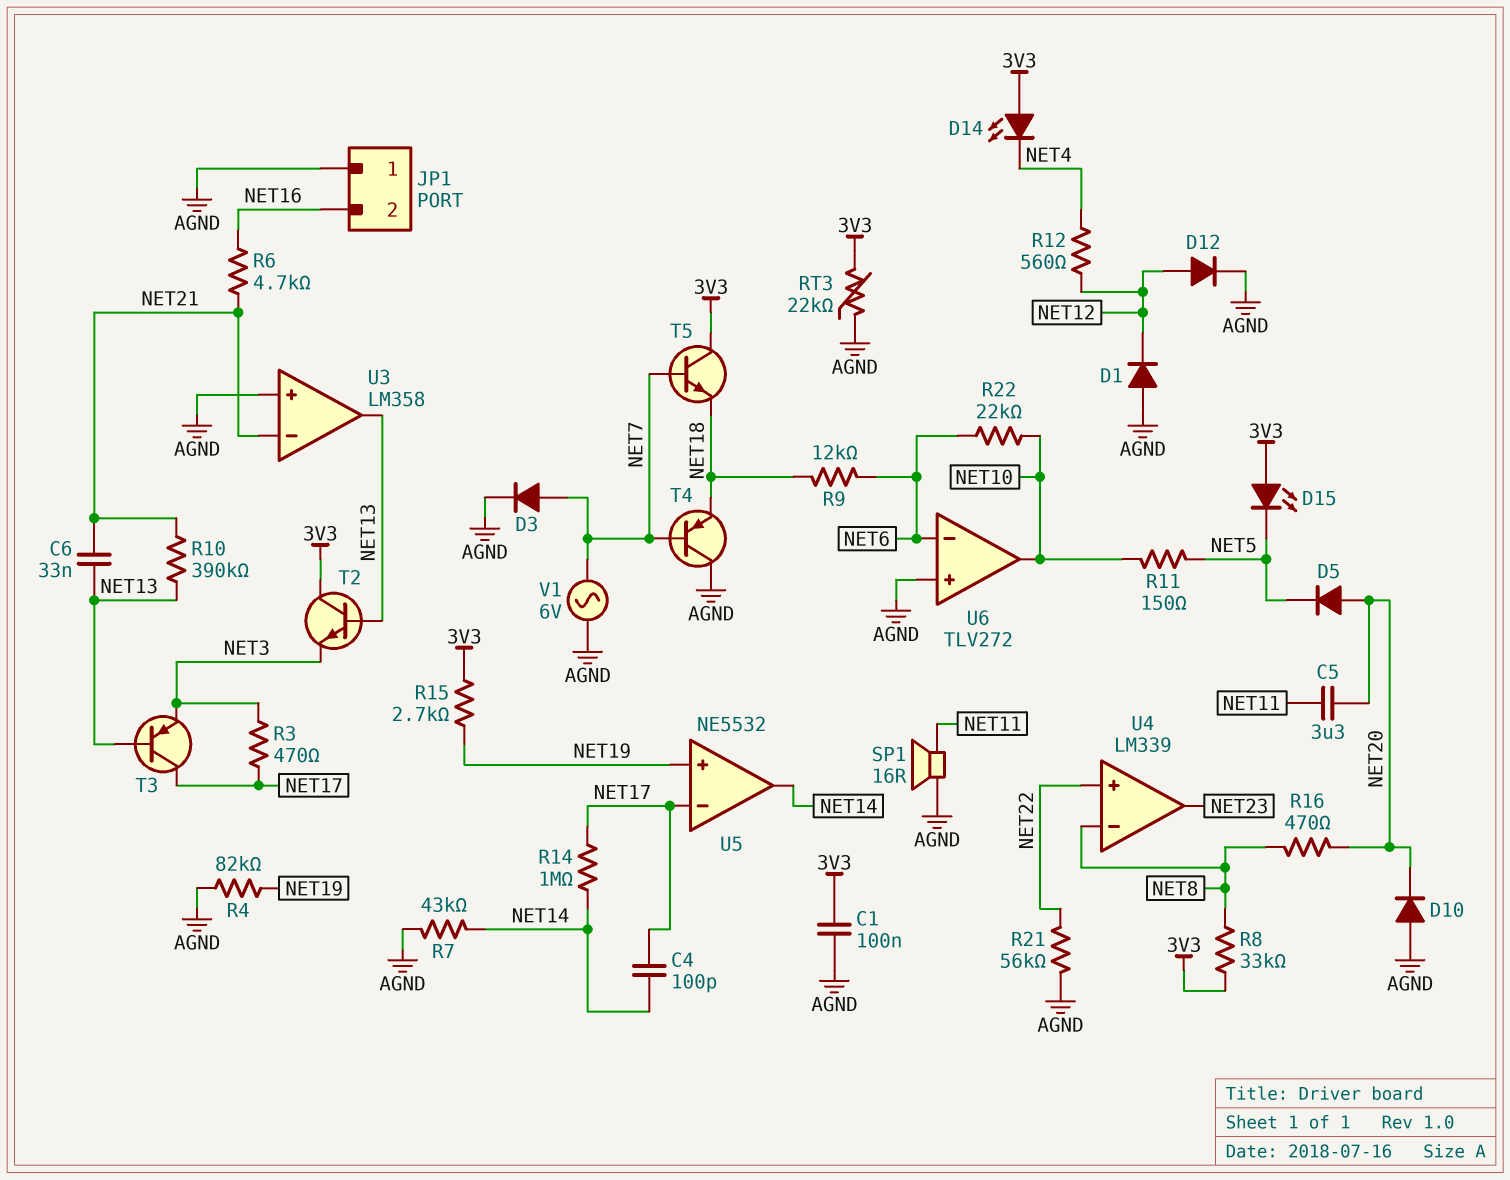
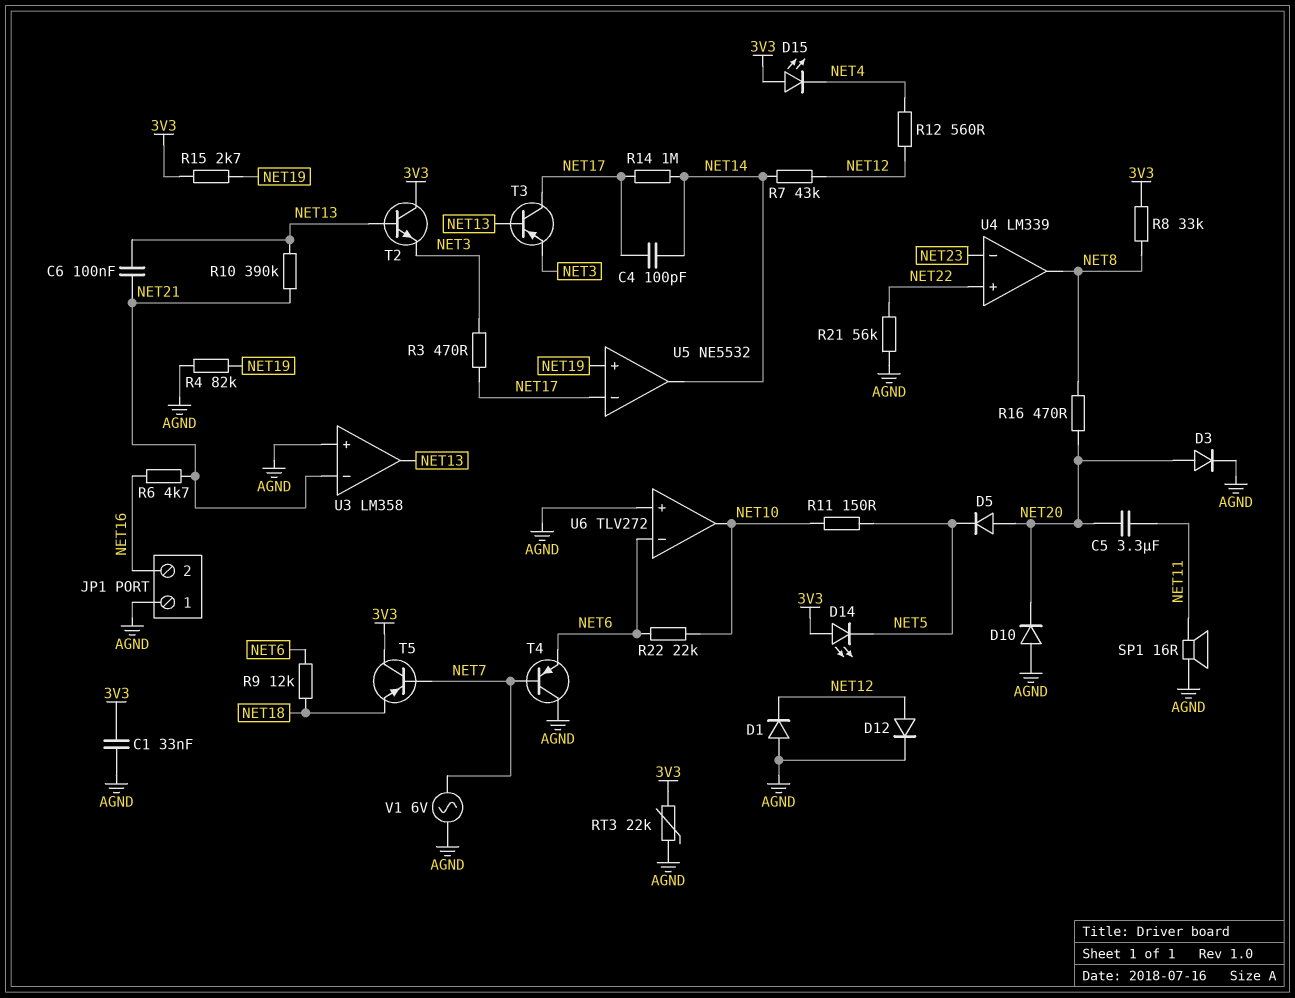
C1: 100nF (3V3, AGND) -> 33nF (3V3, AGND)
C6: 33nF (NET13, NET21) -> 100nF (NET13, NET21)
D3: diode (A NET7, K AGND) -> diode (A NET20, K AGND)
D14: LED (A 3V3, K NET4) -> LED (A 3V3, K NET5)
D15: LED (A 3V3, K NET5) -> LED (A 3V3, K NET4)
R7: 43k (AGND, NET14) -> 43k (NET12, NET14)
T4: PNP (B NET7, C AGND, E NET18) -> PNP (B NET7, C AGND, E NET6)
T5: NPN (B NET7, C 3V3, E NET18) -> PNP (B NET7, C 3V3, E NET18)
U4 pin in-: NET8 -> NET23
U4 pin out: NET23 -> NET8

